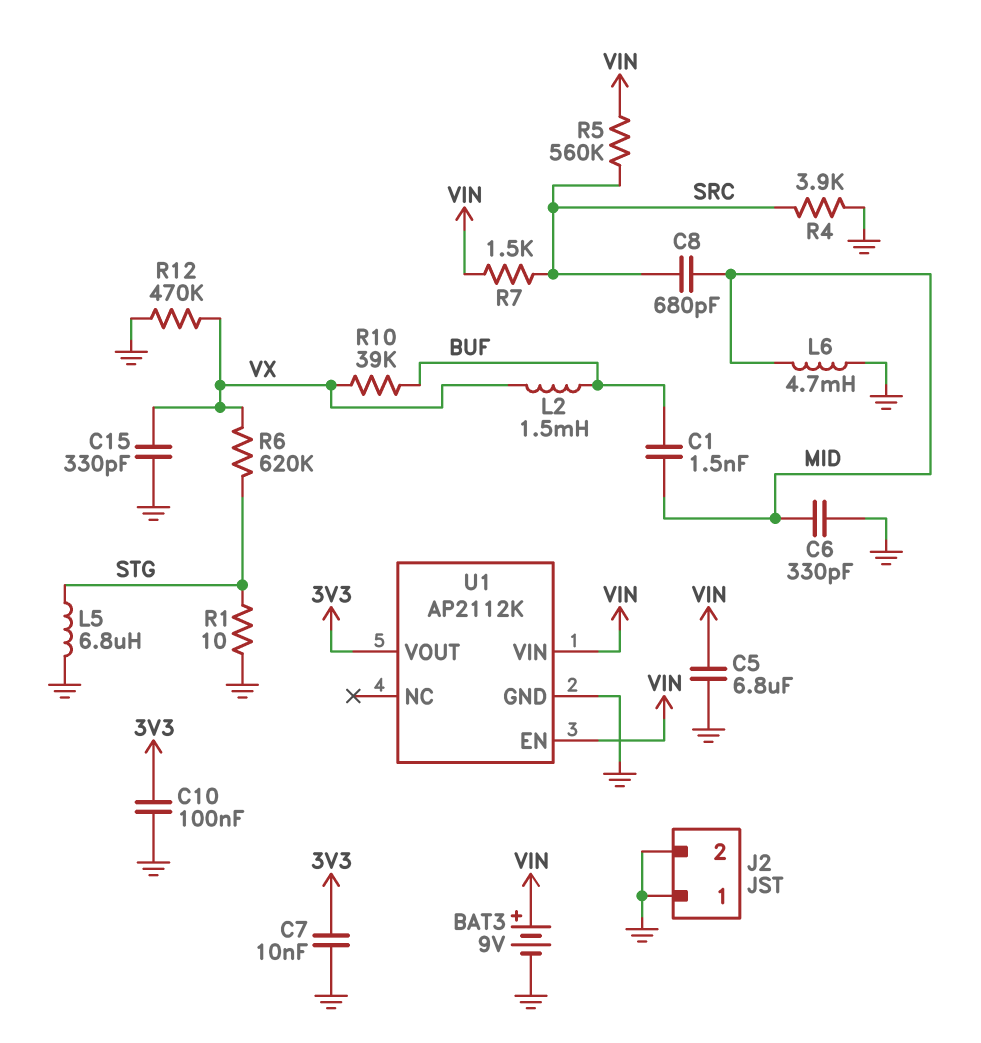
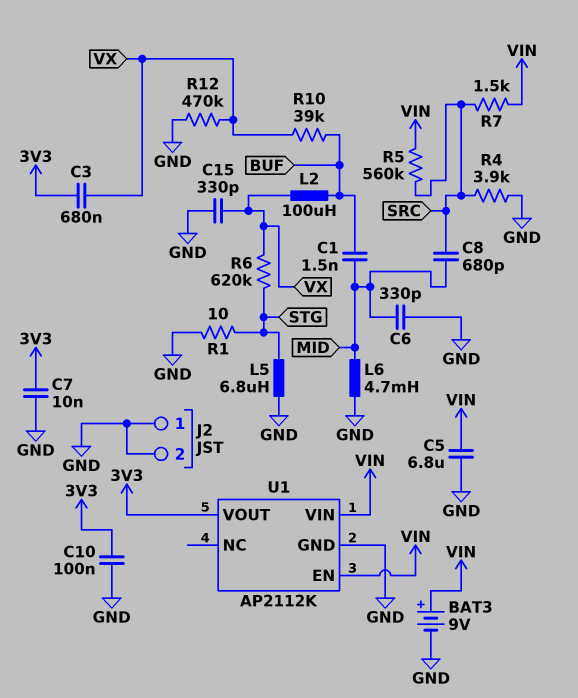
C3: none -> 680nF (3V3, VX)
L2: 1.5mH (BUF, VX) -> 100uH (BUF, VX)

